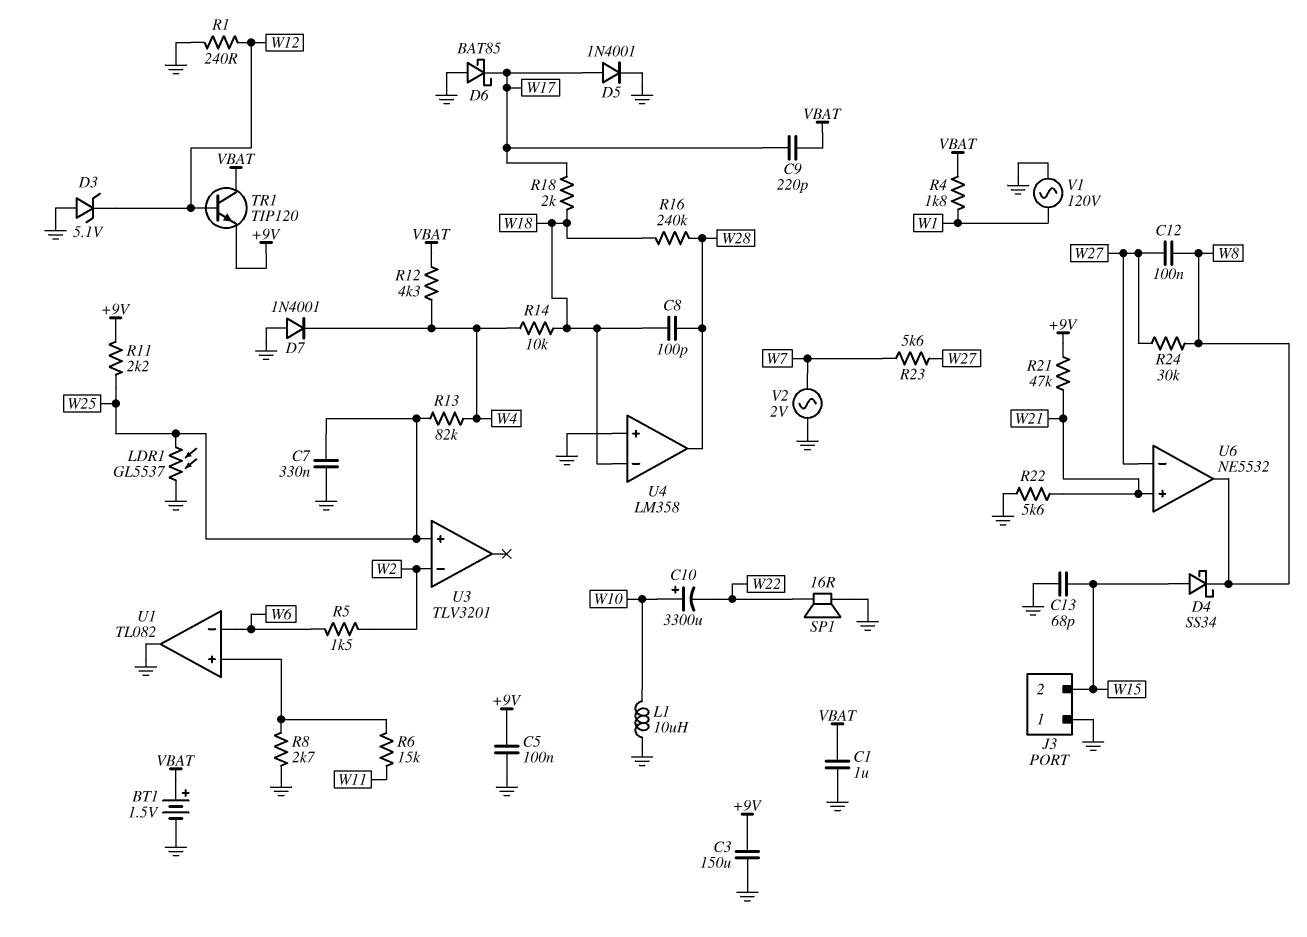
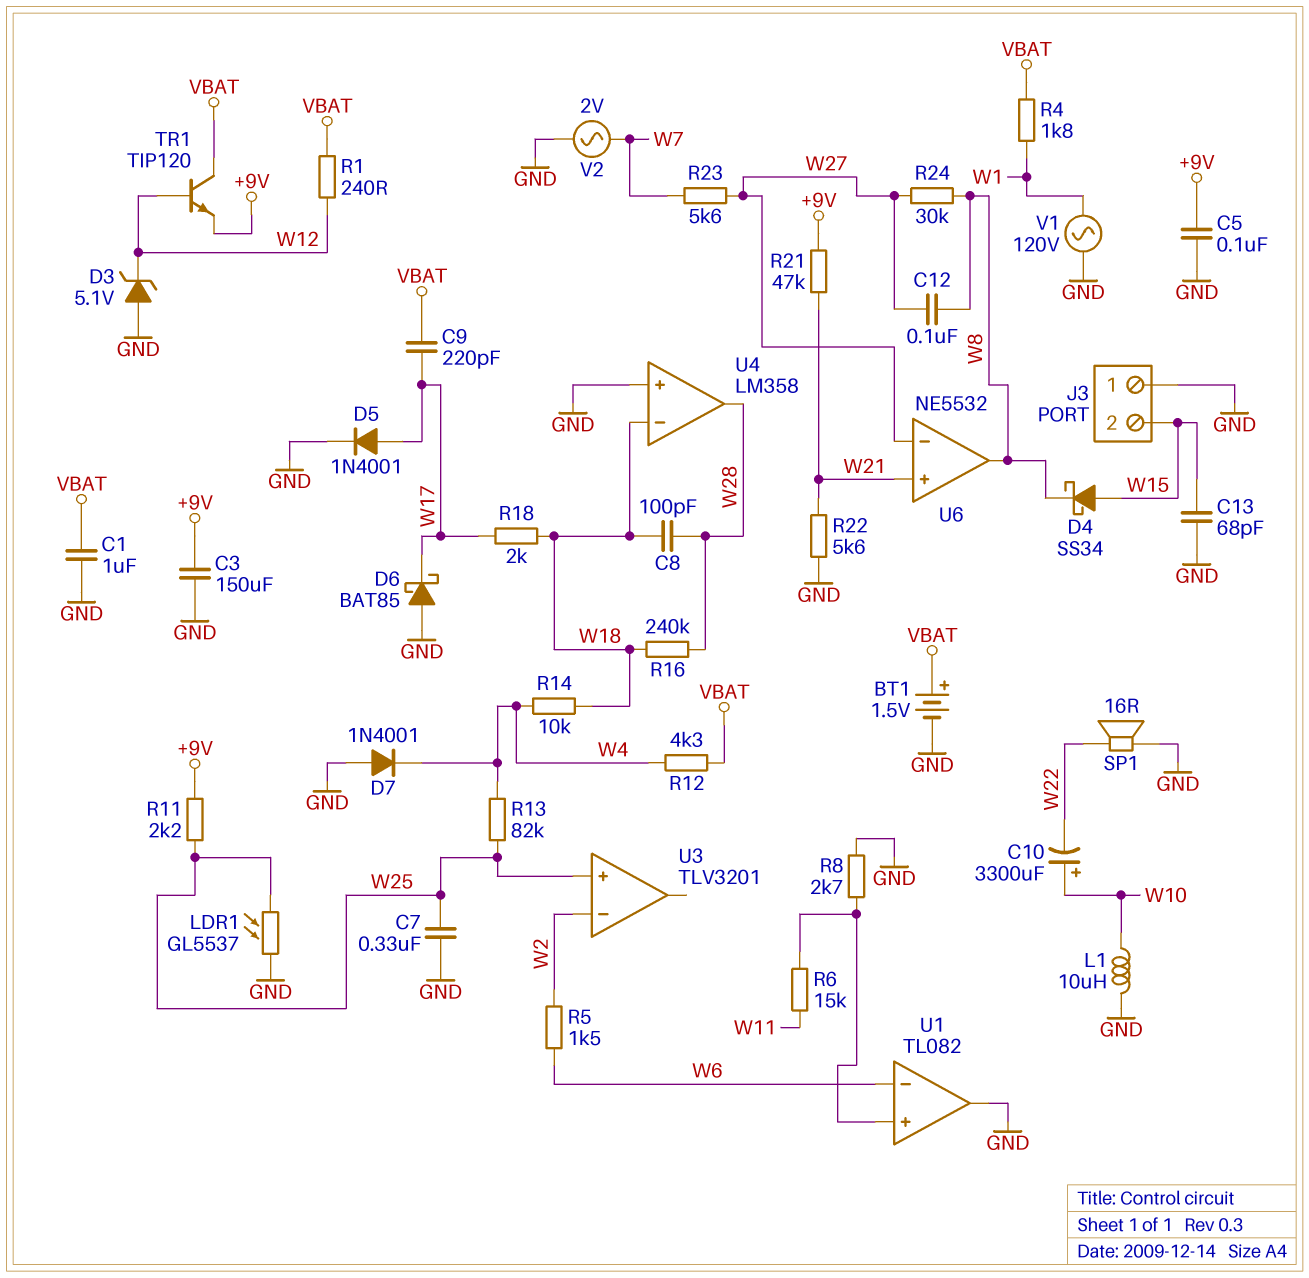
R1: 240 (GND, W12) -> 240 (VBAT, W12)

